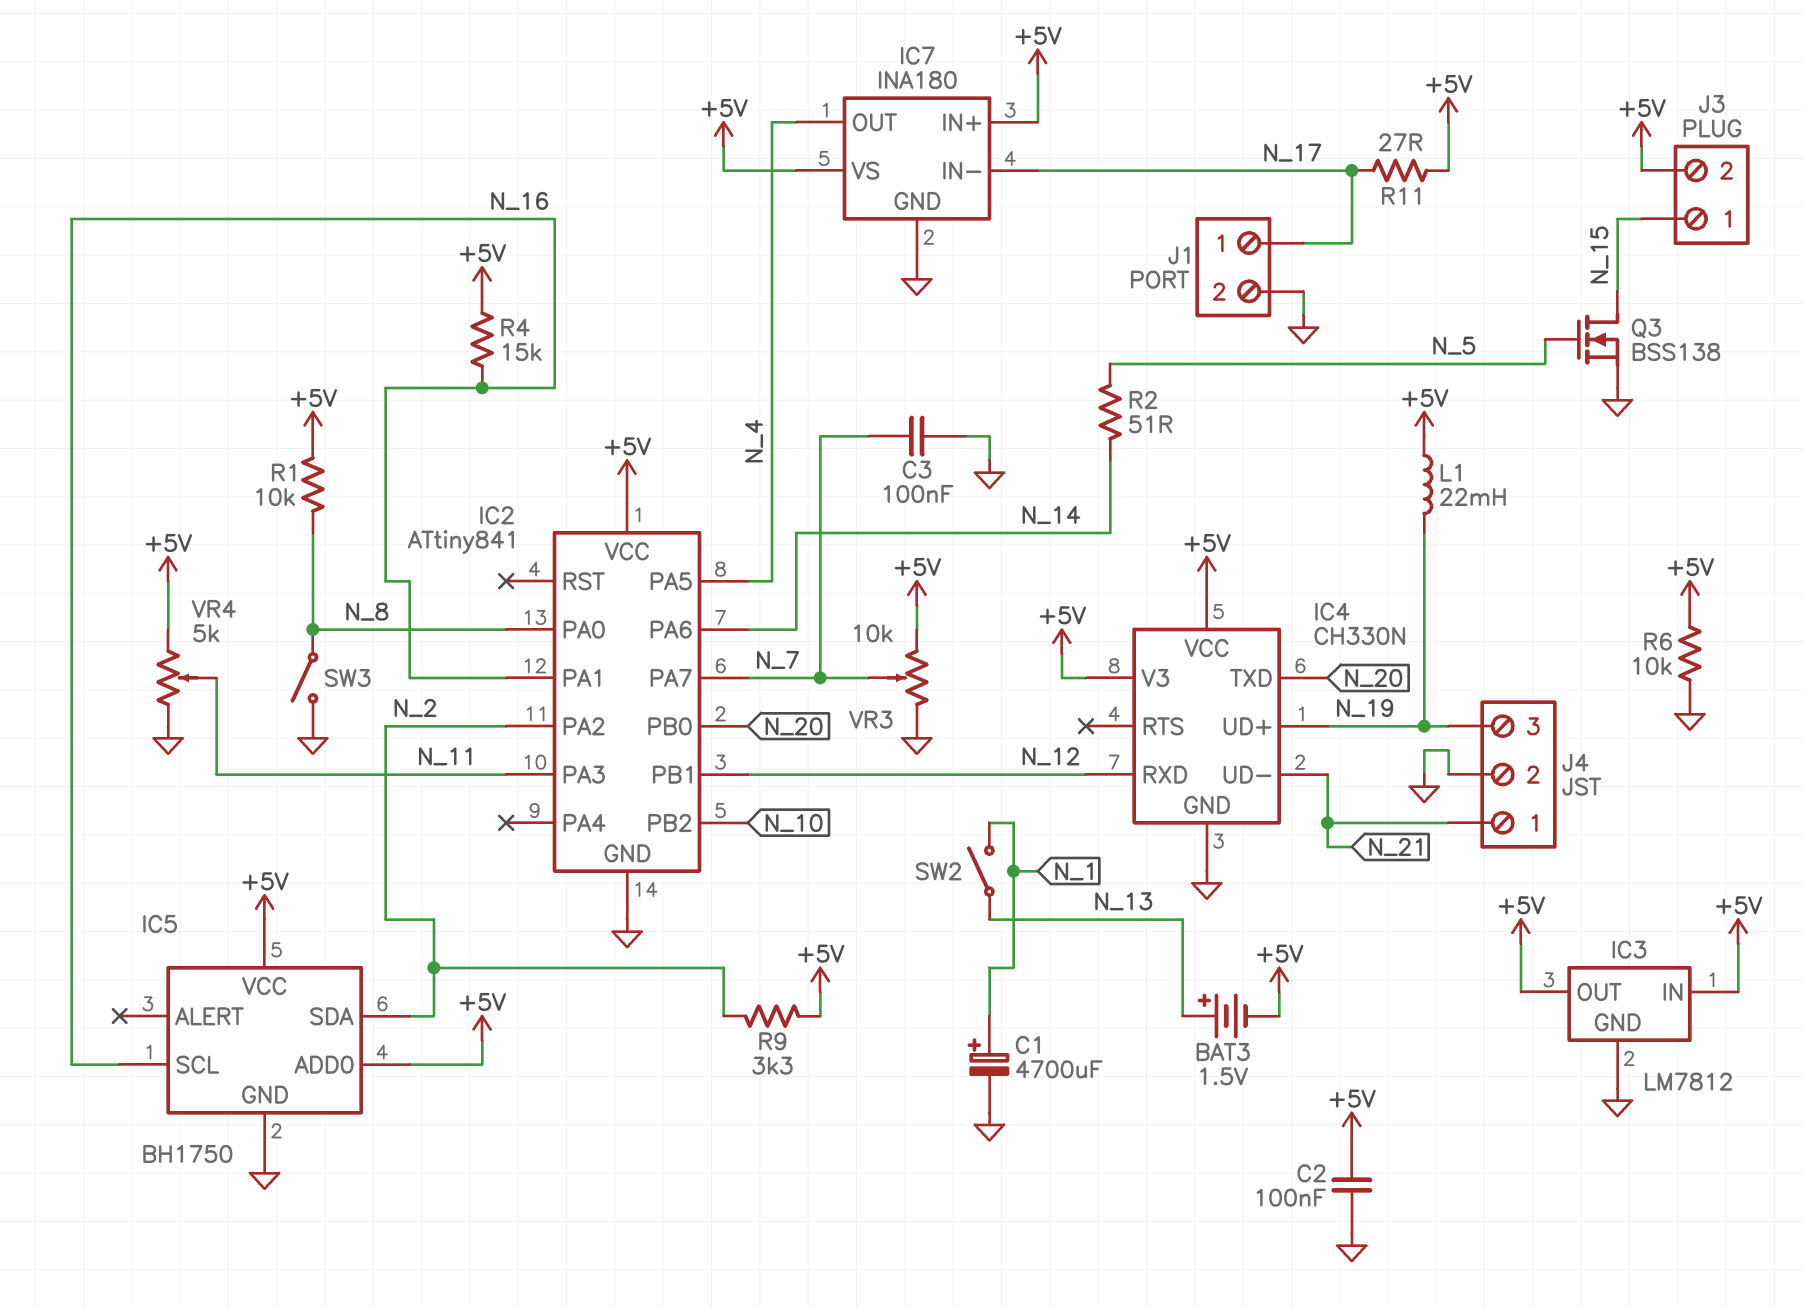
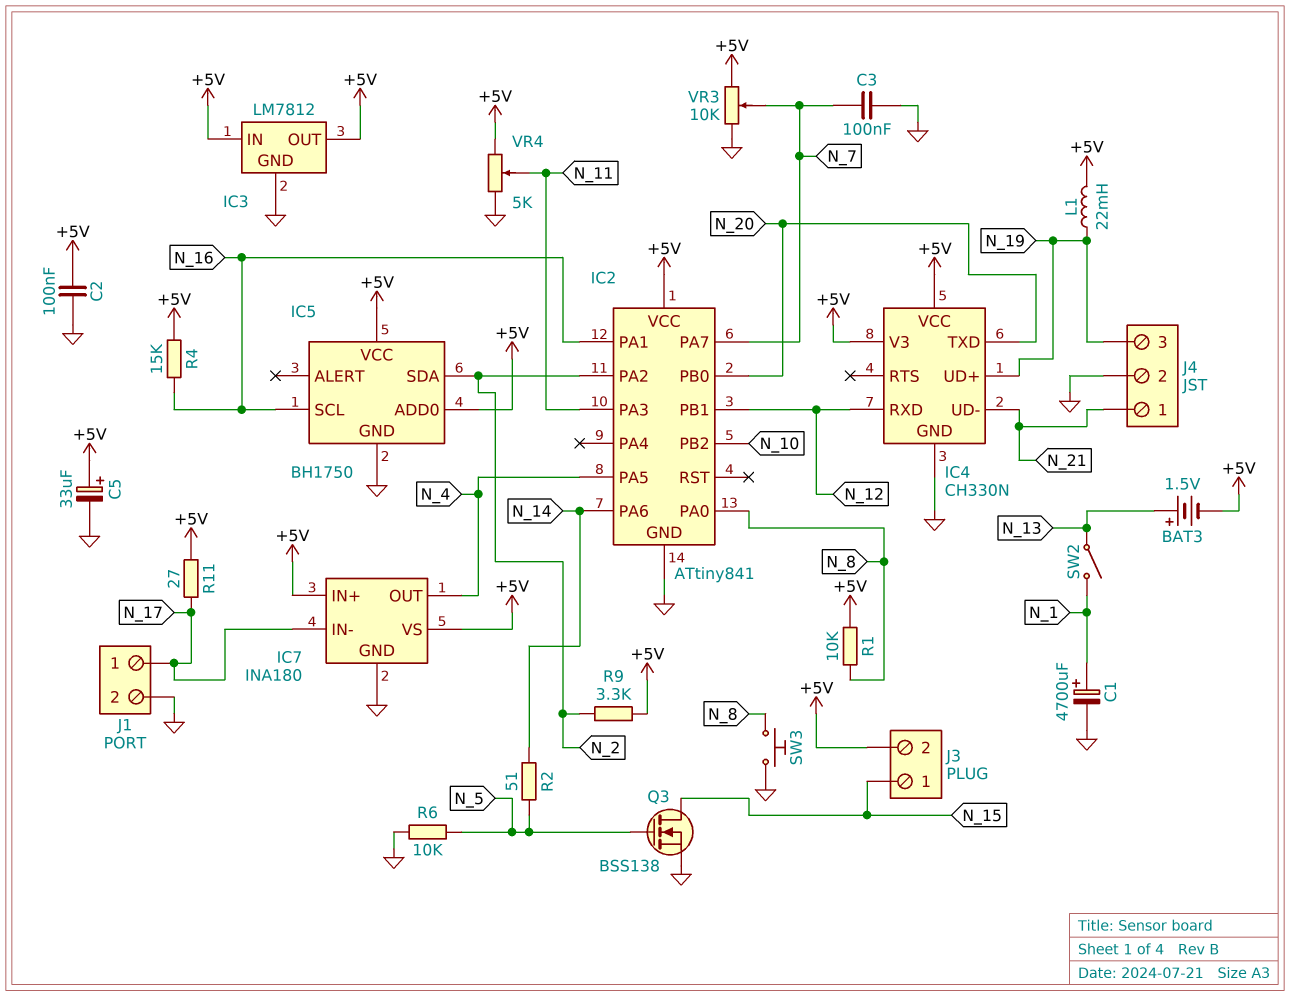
C5: none -> 33uF (plus +5V, minus GND)
R6: 10k (+5V, GND) -> 10k (GND, N_5)
SW3: switch (GND, N_8) -> button (GND, N_8)

